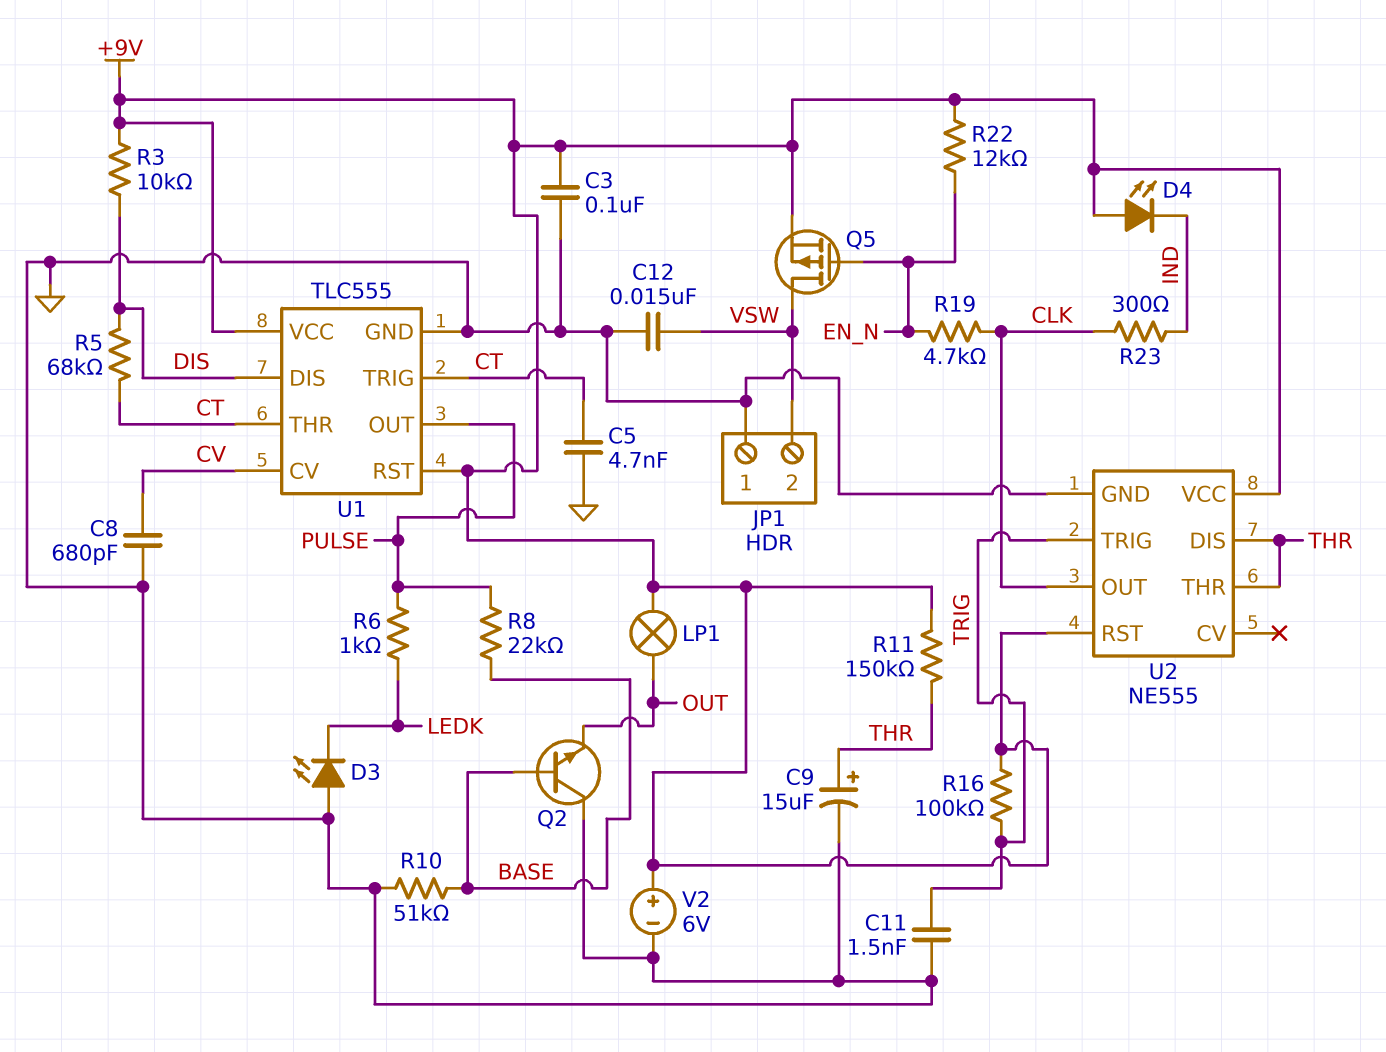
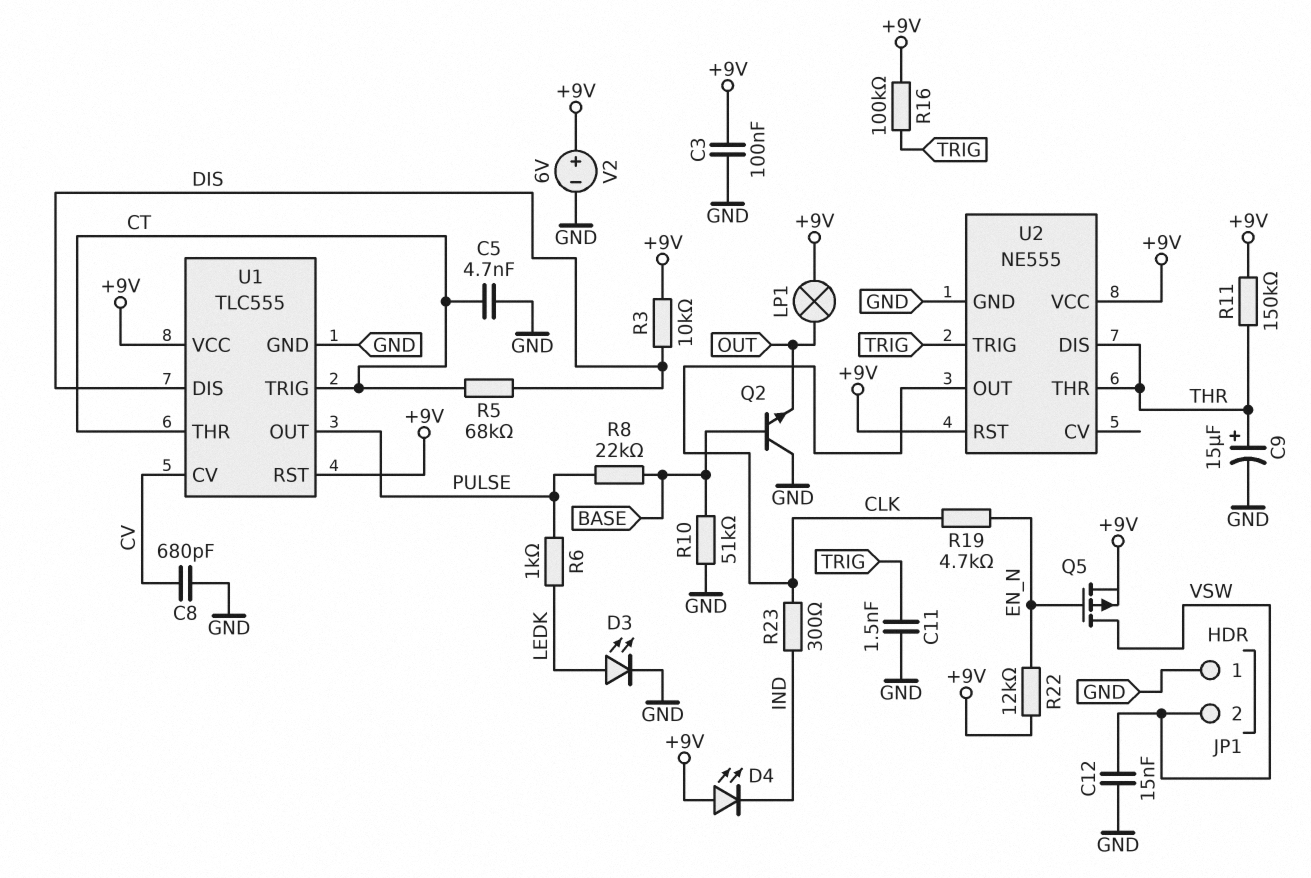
D3: LED (A GND, K LEDK) -> LED (A LEDK, K GND)

